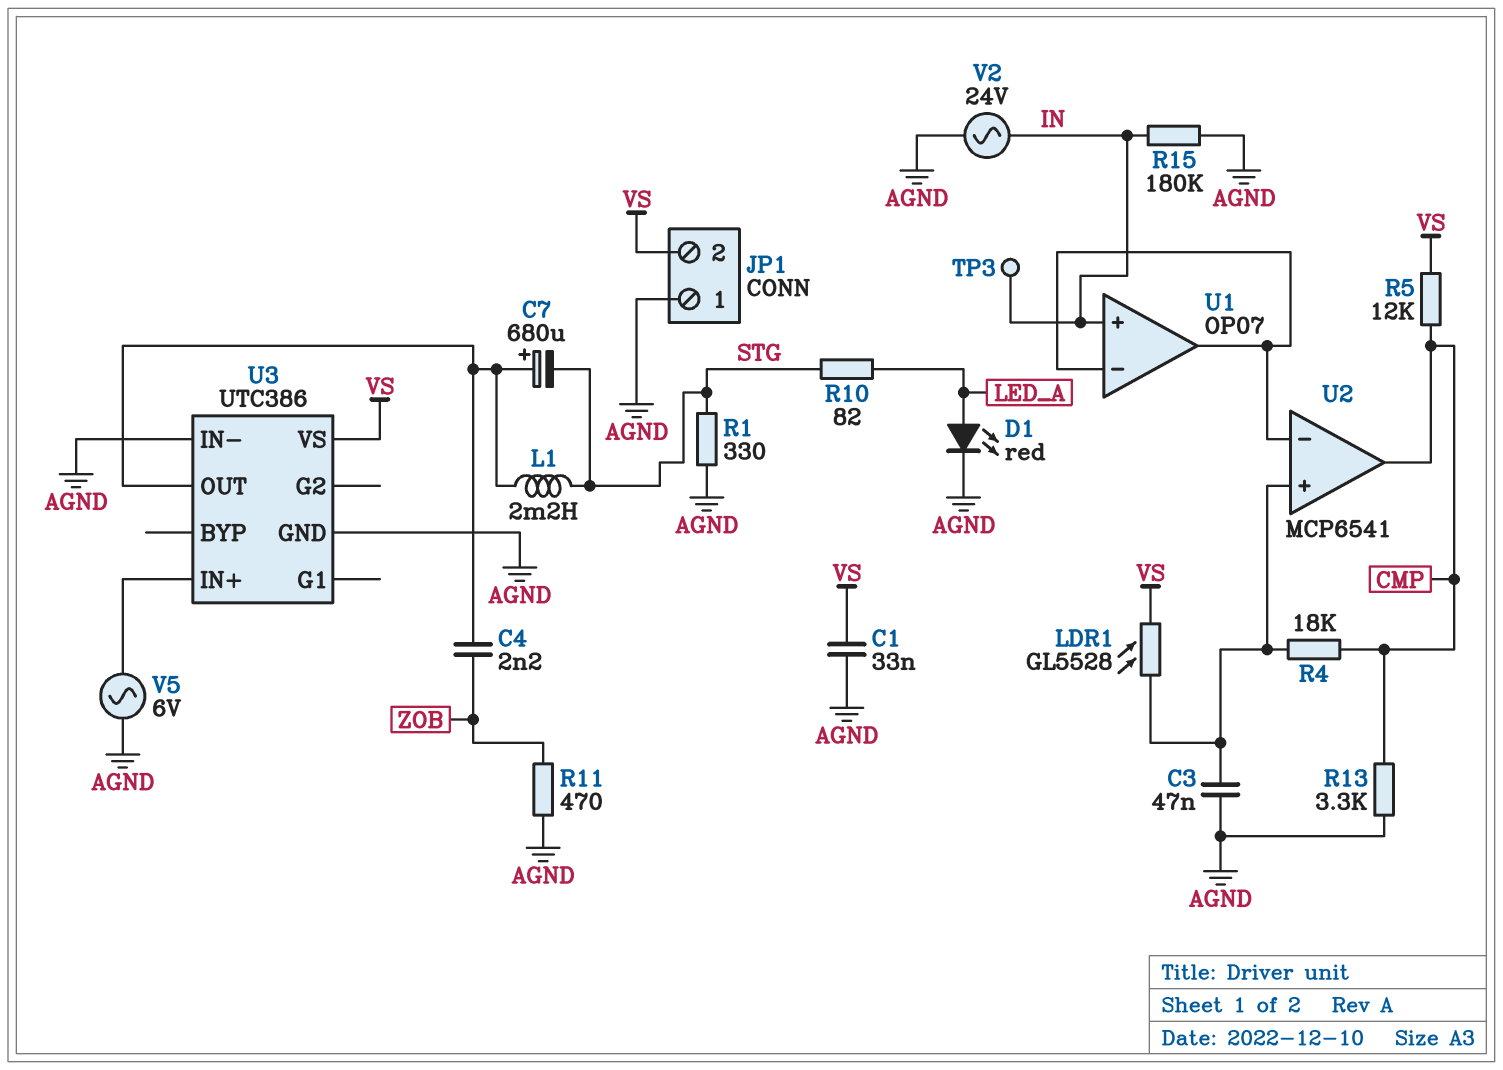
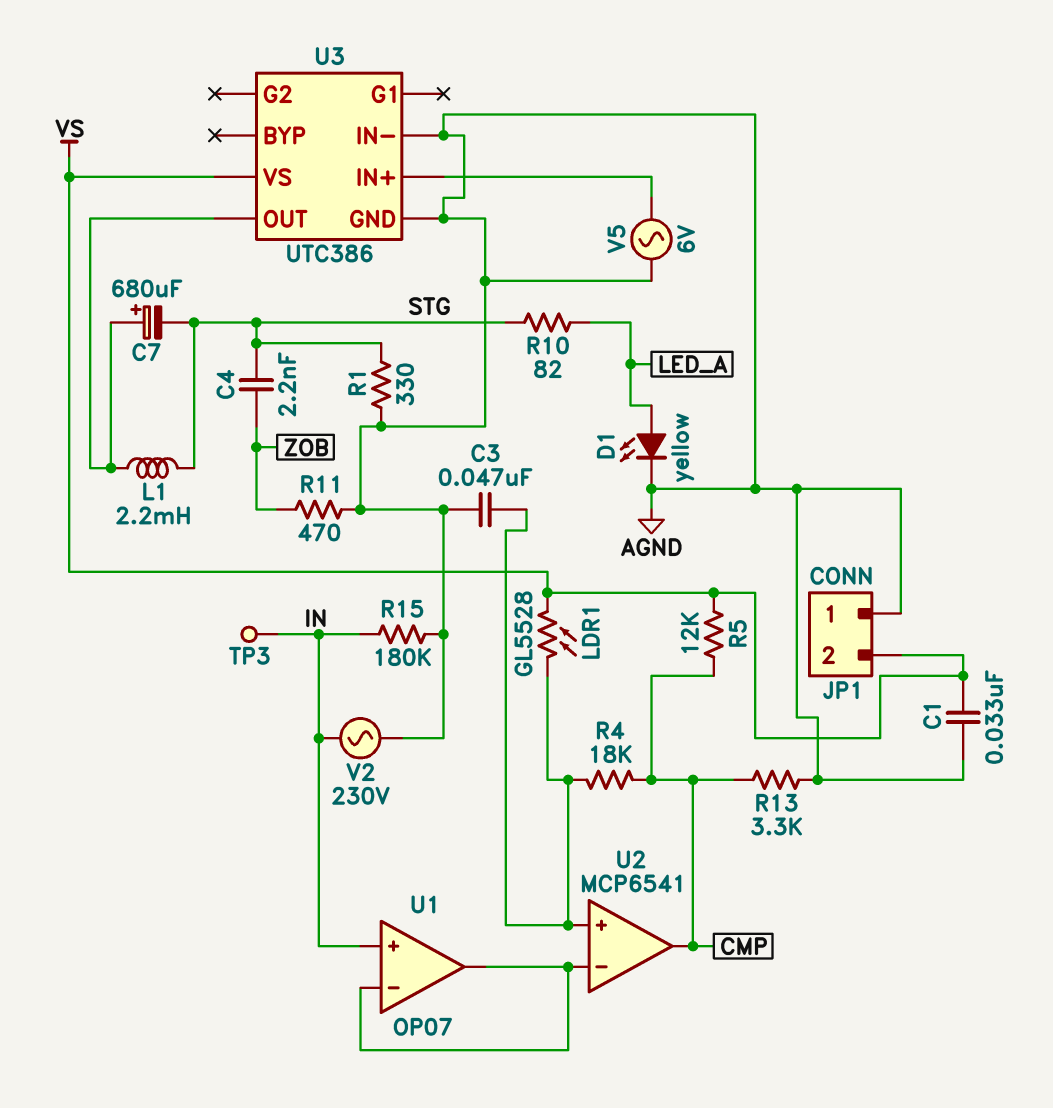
C4: 2.2nF (U3/OUT, ZOB) -> 2.2nF (STG, ZOB)
D1: LED red (A LED_A, K AGND) -> LED yellow (A LED_A, K AGND)
V2: AC 24V (AGND, IN) -> AC 230V (AGND, IN)

